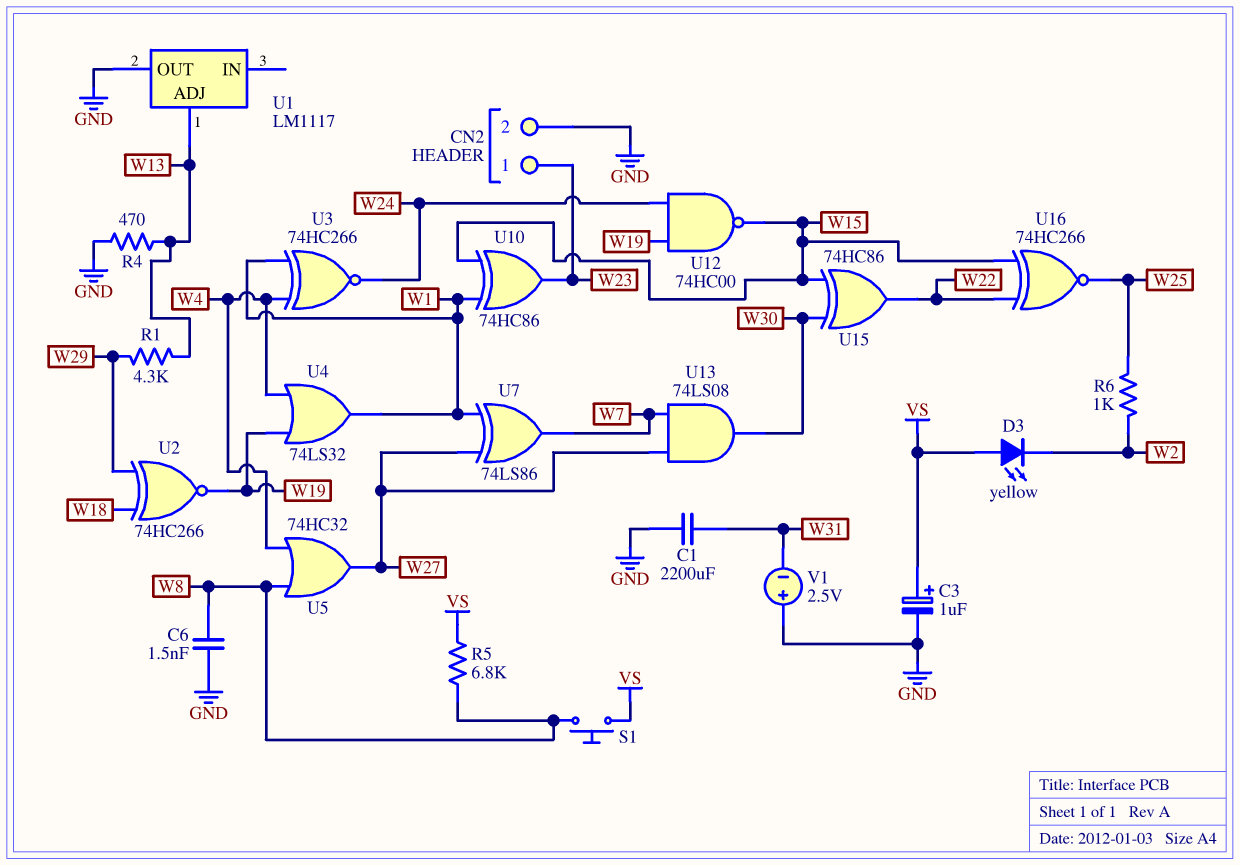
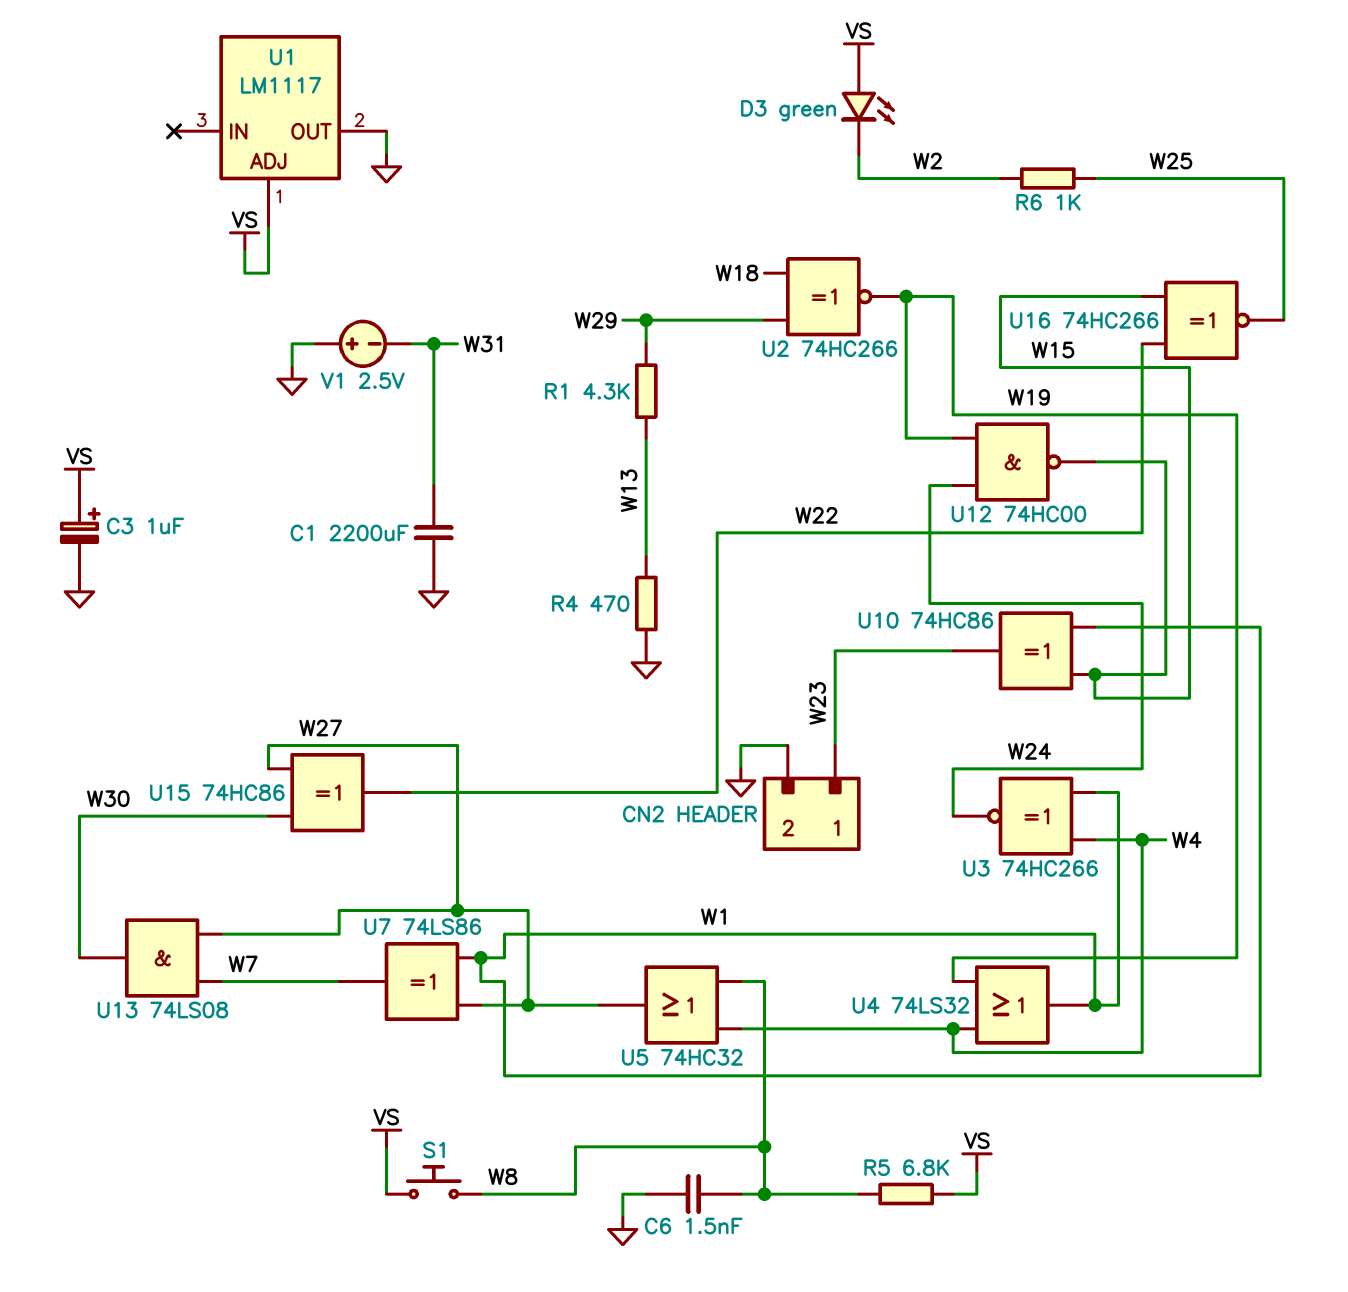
D3: LED yellow (A VS, K W2) -> LED green (A VS, K W2)
U1 pin ADJ: W13 -> VS
U15: XOR 74HC86 (in W15, in W30, out W22) -> XOR 74HC86 (in W27, in W30, out W22)

